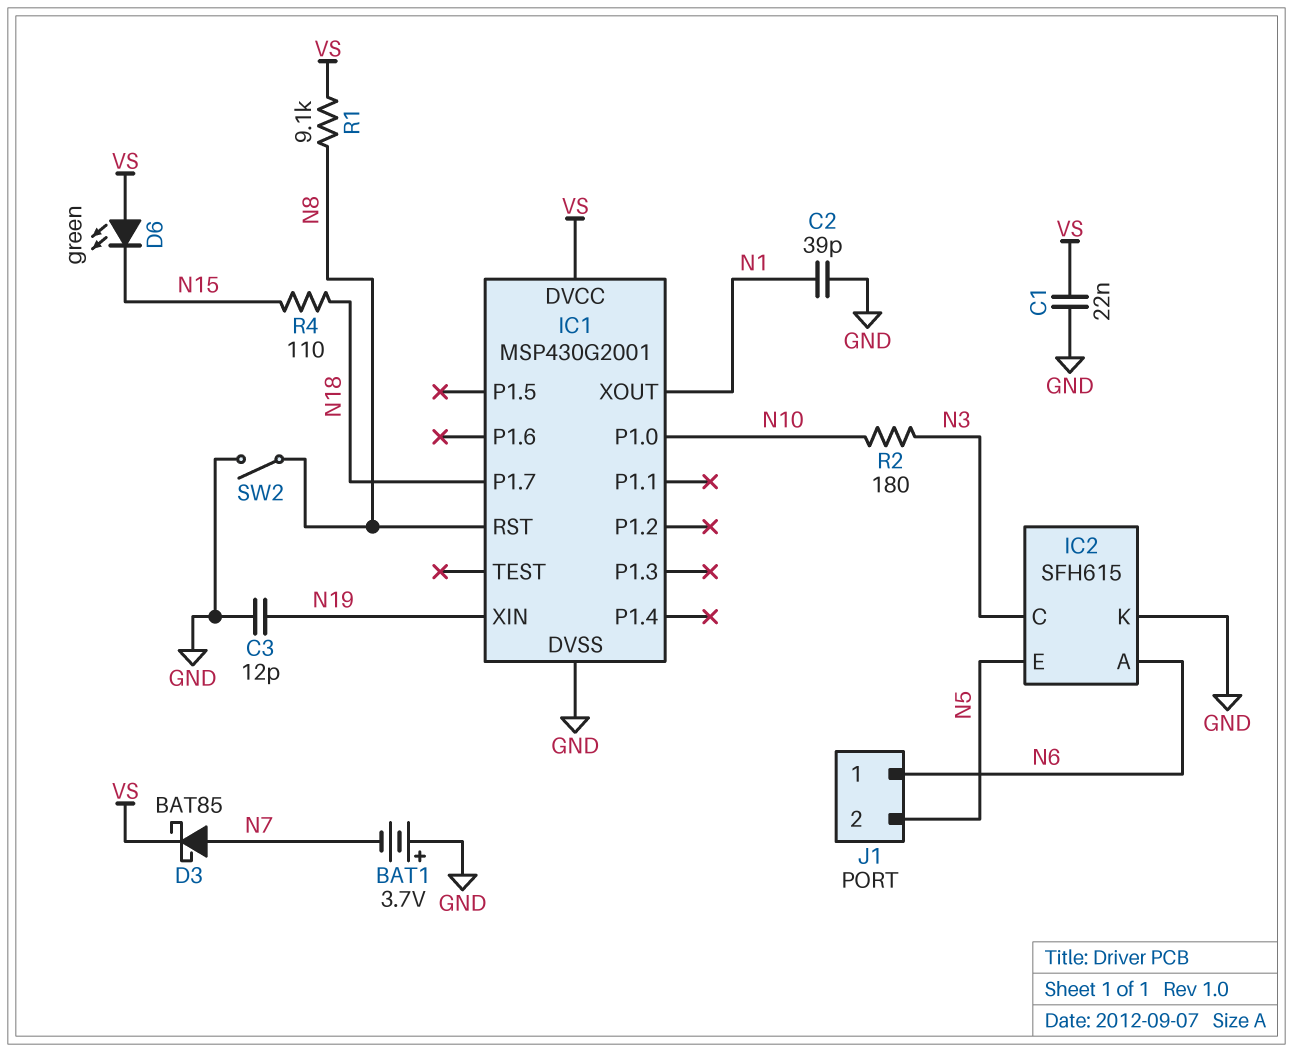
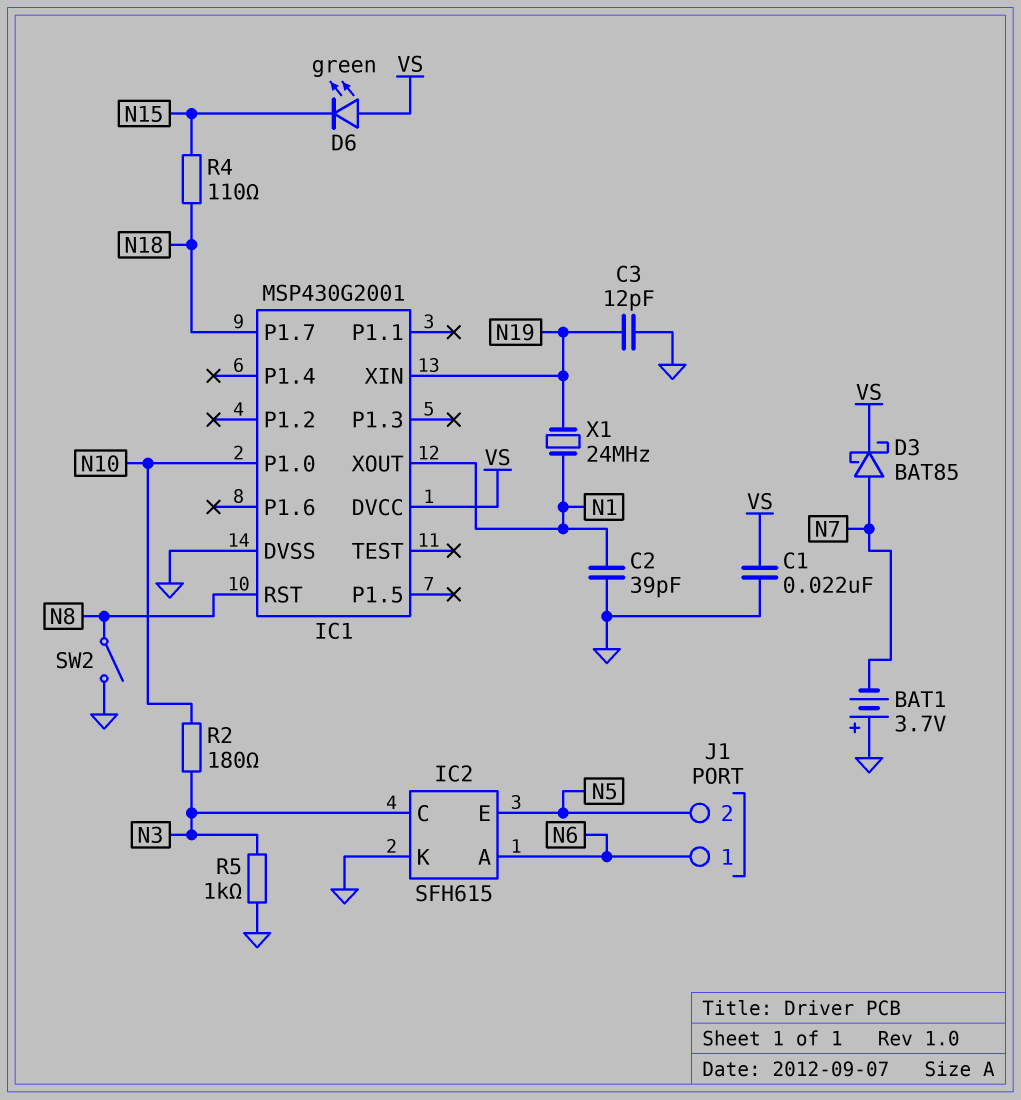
R1: 9.1k (N8, VS) -> none
R5: none -> 1k (GND, N3)
X1: none -> 24MHz (N1, N19)

